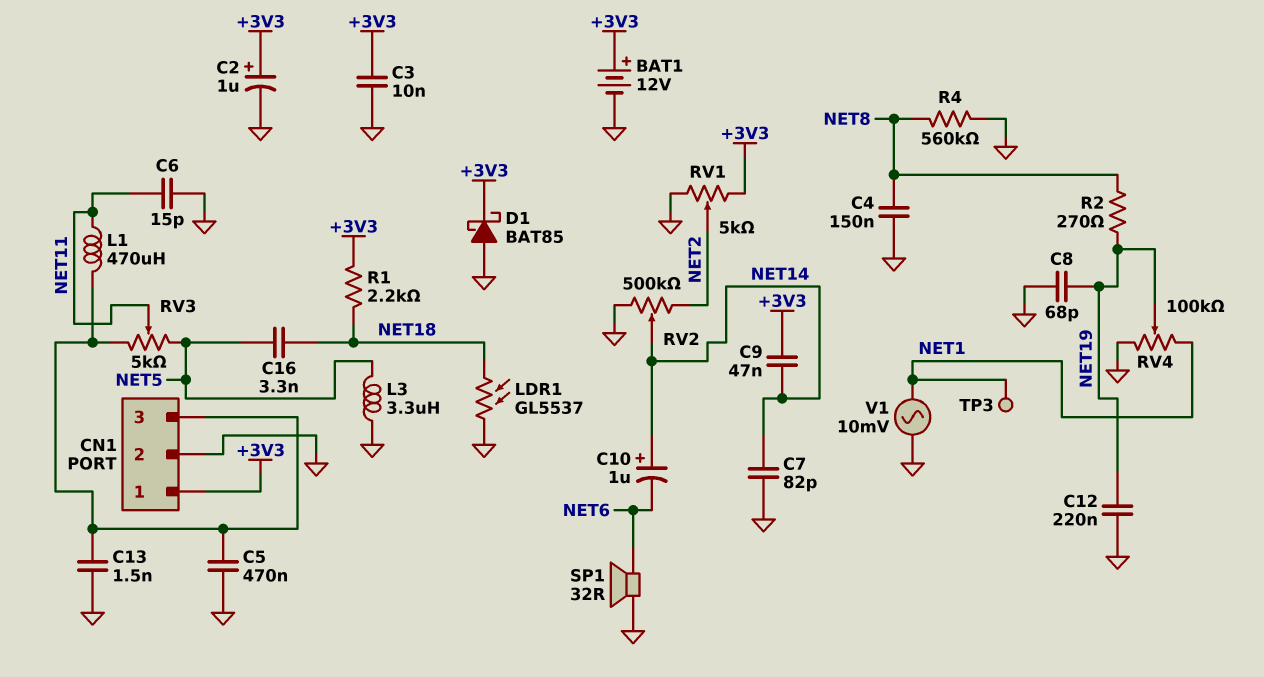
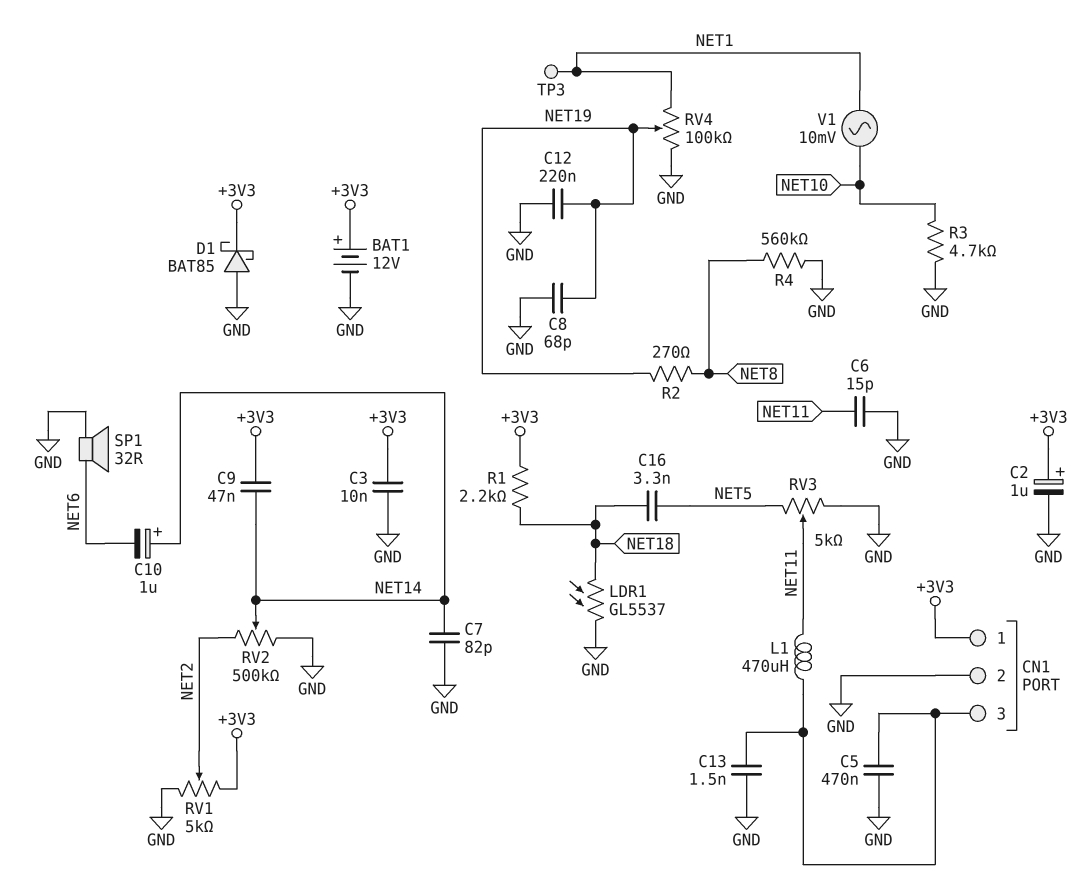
C4: 150nF (GND, NET8) -> none
L3: 3.3uH (GND, NET5) -> none
R3: none -> 4.7k (GND, NET10)
RV3: 5k (CN1/3, NET5, wiper NET11) -> 5k (GND, NET5, wiper NET11)
V1: AC 10mV (GND, NET1) -> AC 10mV (NET1, NET10)

